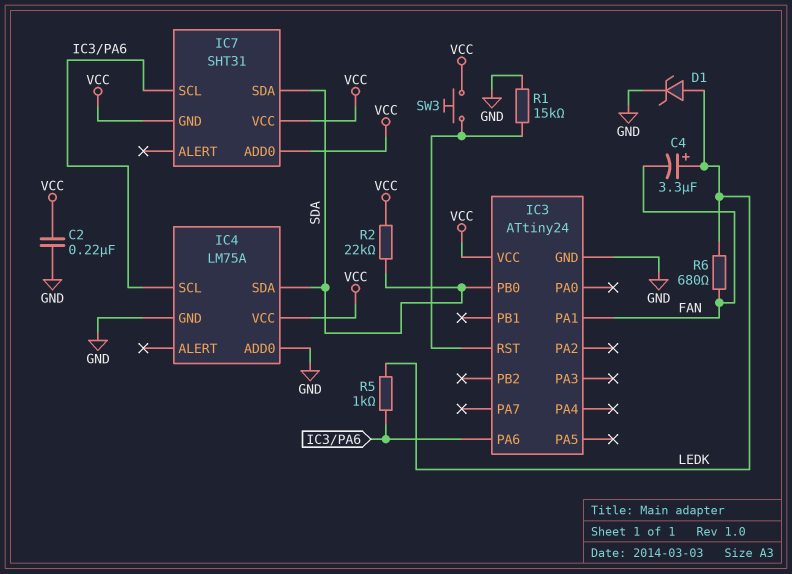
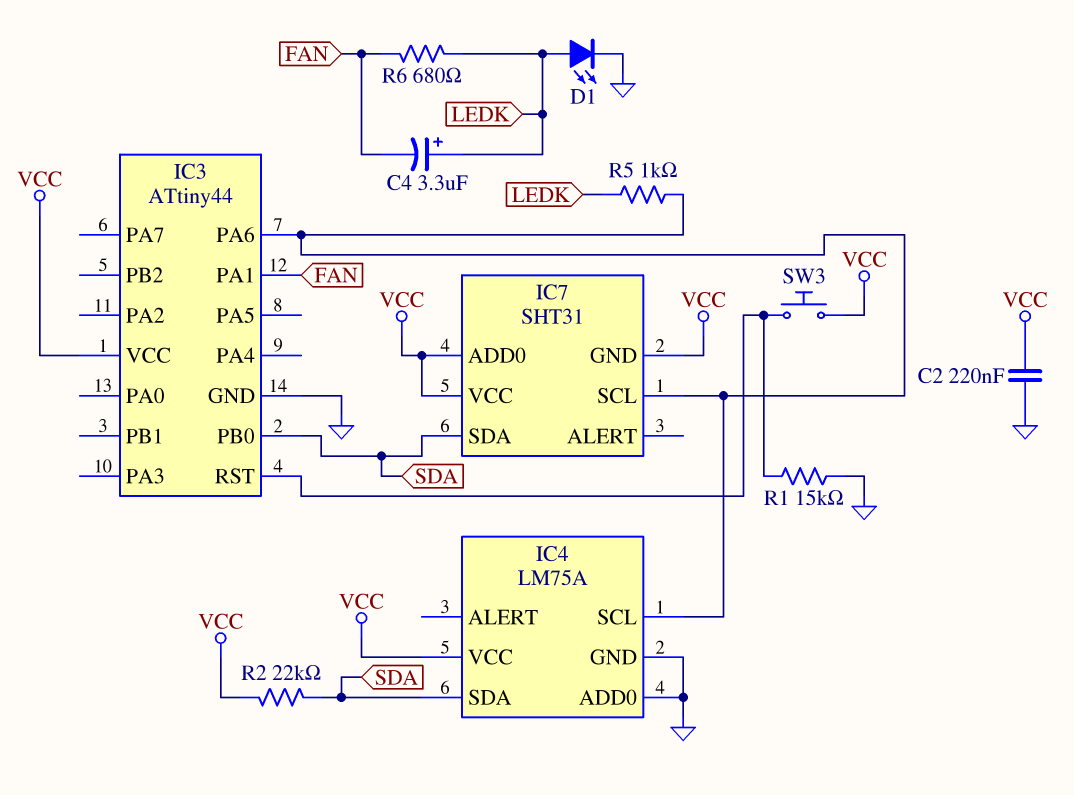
D1: zener (A LEDK, K GND) -> LED (A LEDK, K GND)
IC3: ATtiny24 -> ATtiny44

